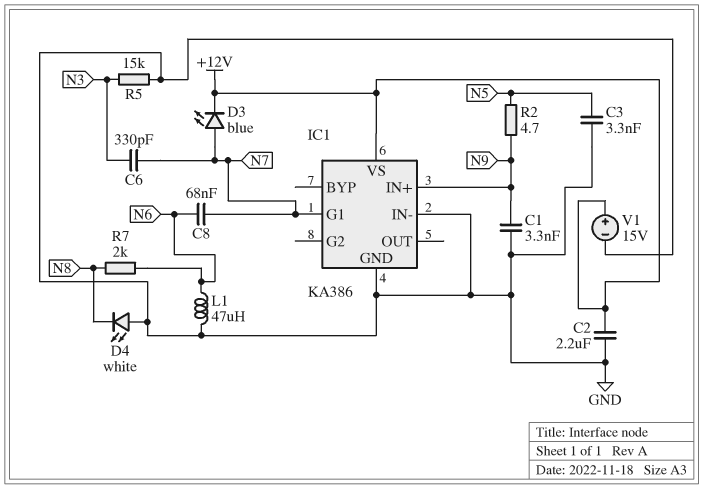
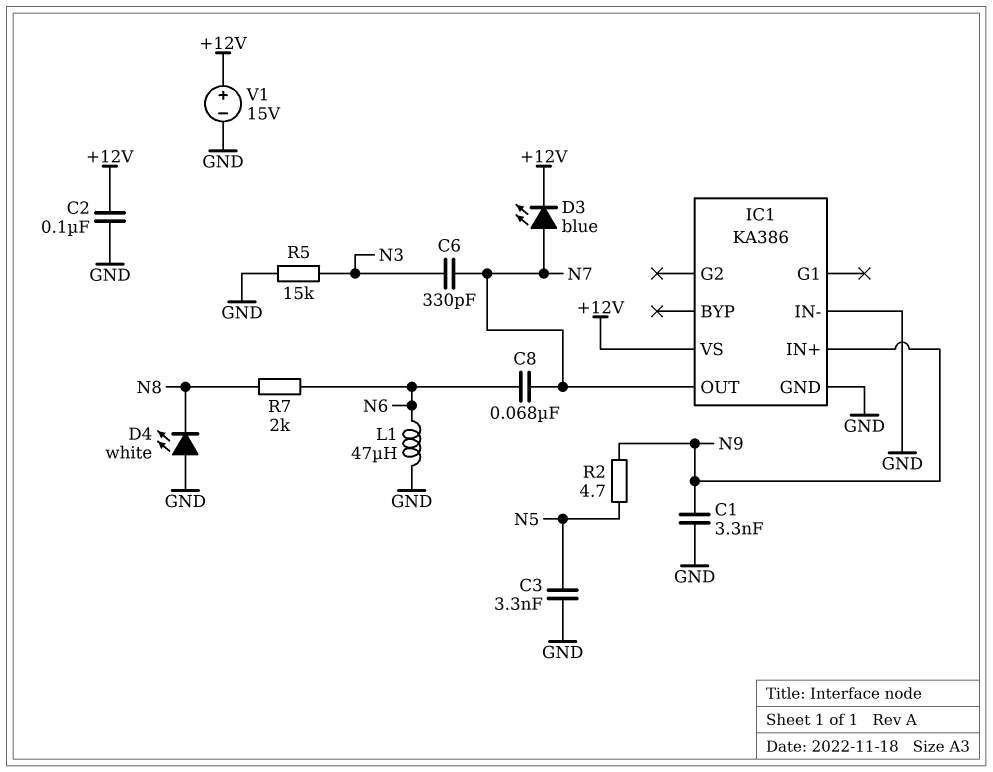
C2: 2.2uF (+12V, GND) -> 100nF (+12V, GND)
IC1 pin G1: N7 -> none
IC1 pin OUT: none -> N7

